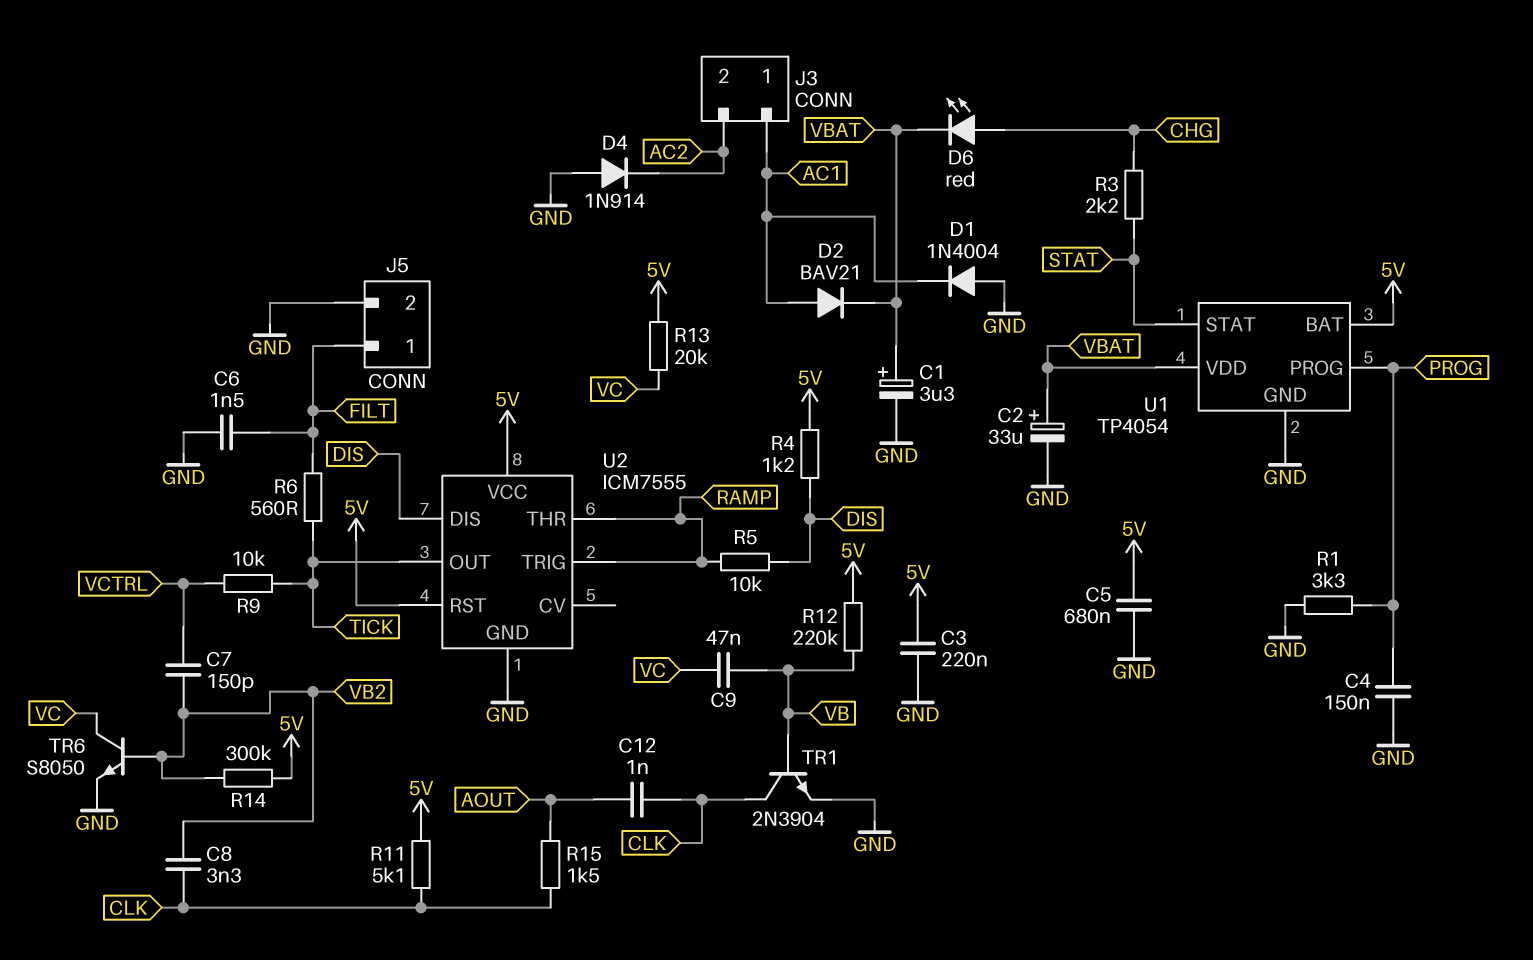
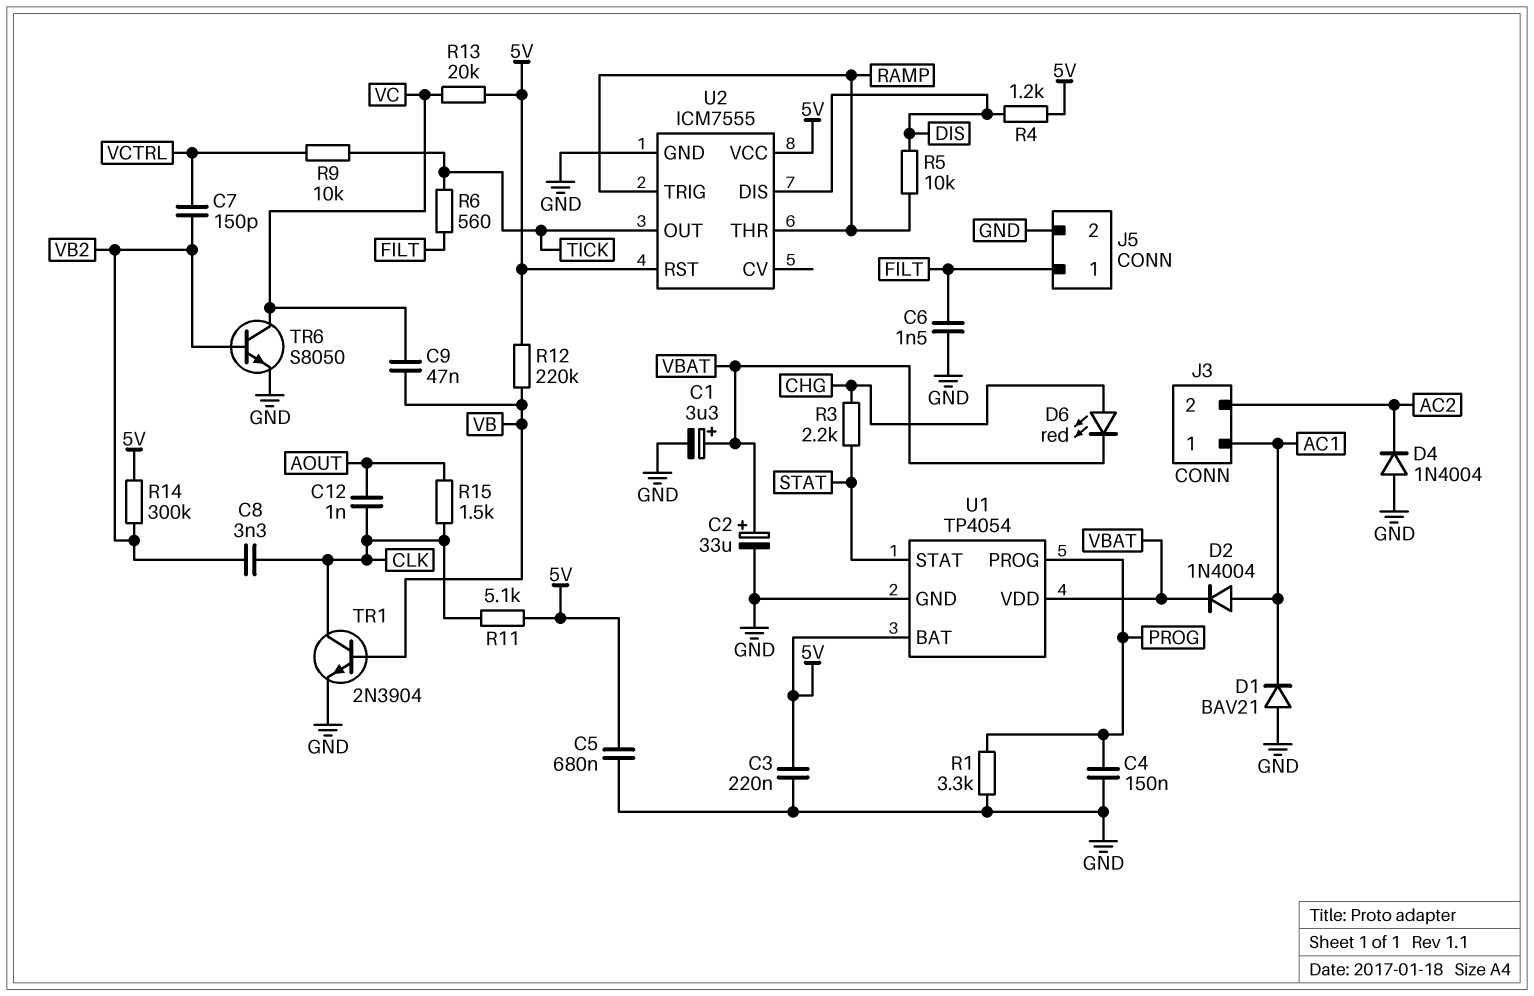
D1: diode 1N4004 (A GND, K AC1) -> diode BAV21 (A GND, K AC1)
D2: diode BAV21 (A AC1, K VBAT) -> diode 1N4004 (A AC1, K VBAT)
D4: diode 1N914 (A GND, K AC2) -> diode 1N4004 (A GND, K AC2)

